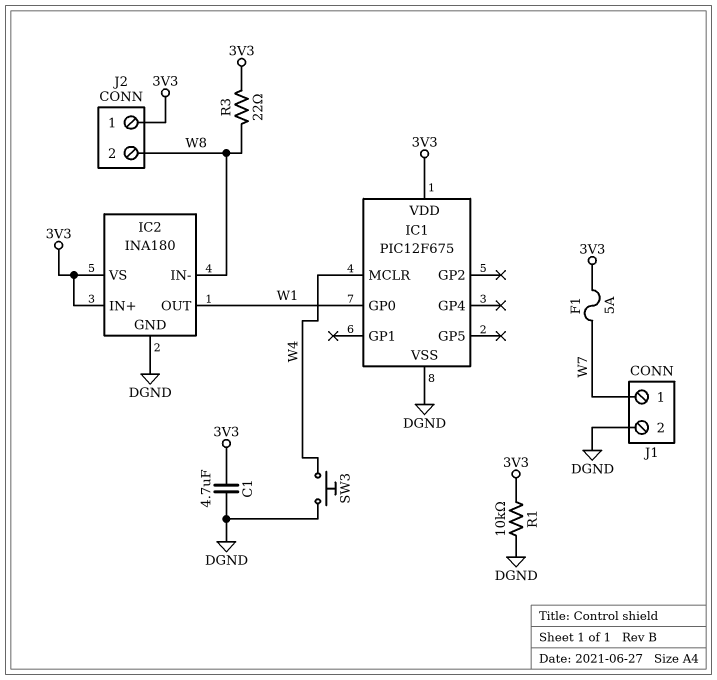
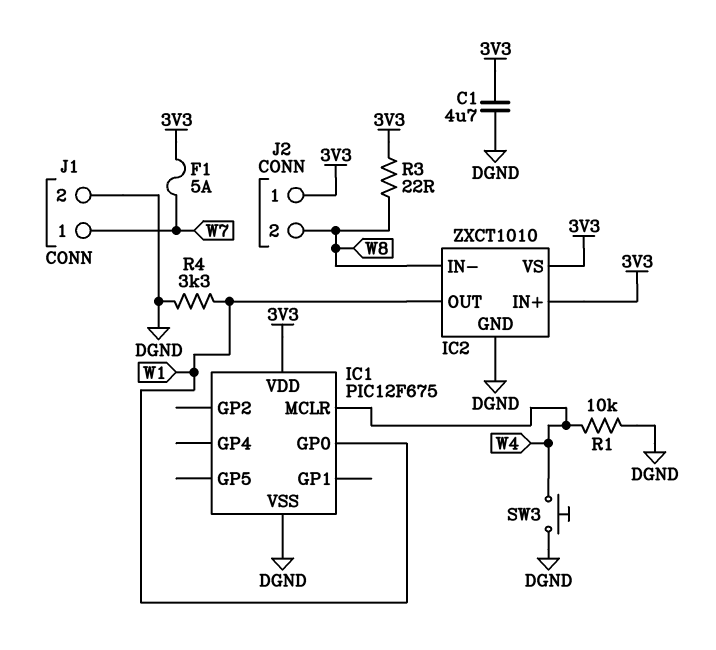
IC2: INA180 -> ZXCT1010
R1: 10k (3V3, DGND) -> 10k (DGND, W4)
R4: none -> 3.3k (DGND, W1)

